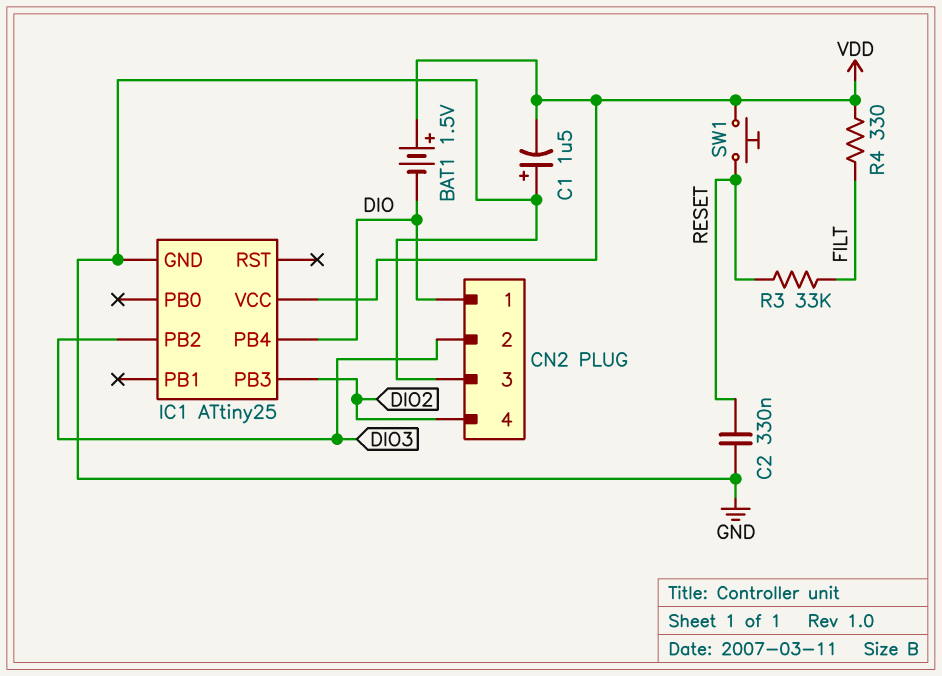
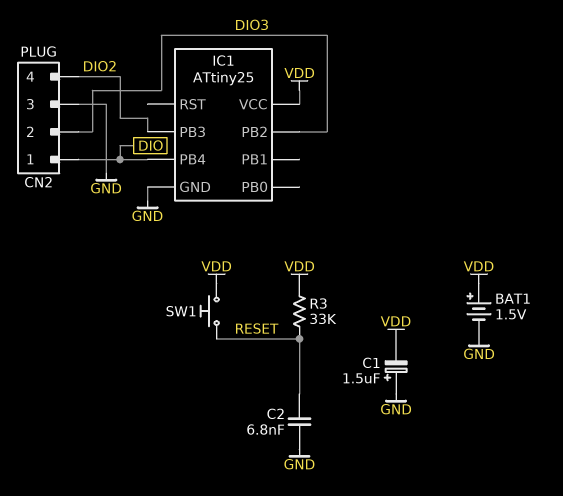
BAT1: 1.5V (plus VDD, minus DIO) -> 1.5V (plus VDD, minus GND)
C2: 330nF (GND, RESET) -> 6.8nF (GND, RESET)
R3: 33k (FILT, RESET) -> 33k (RESET, VDD)
R4: 330 (FILT, VDD) -> none

